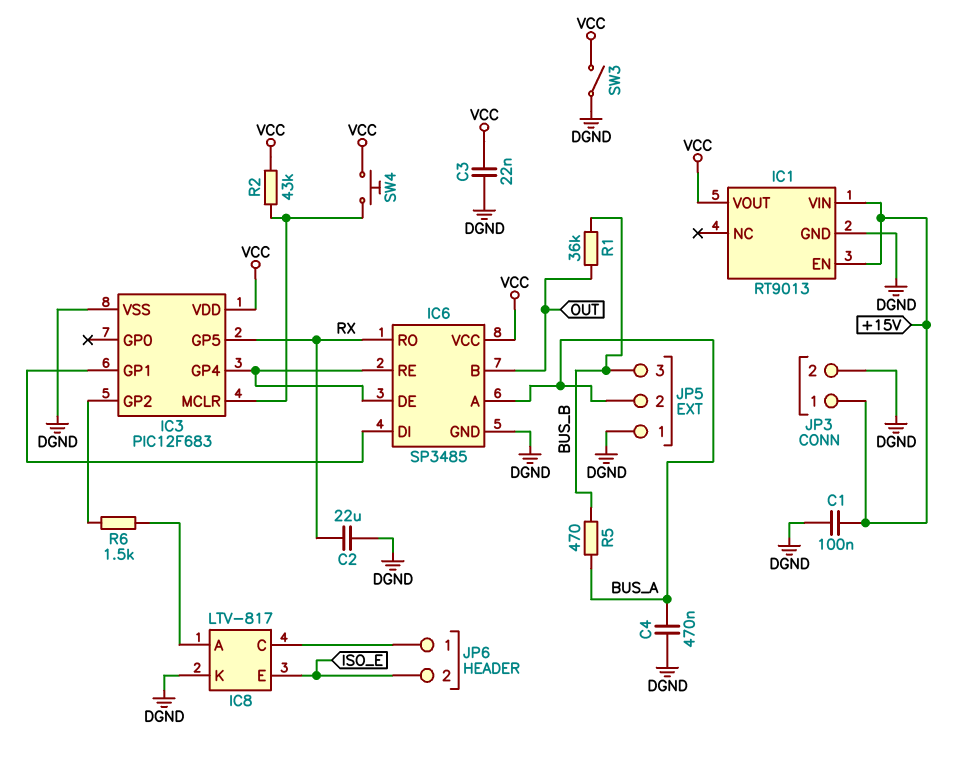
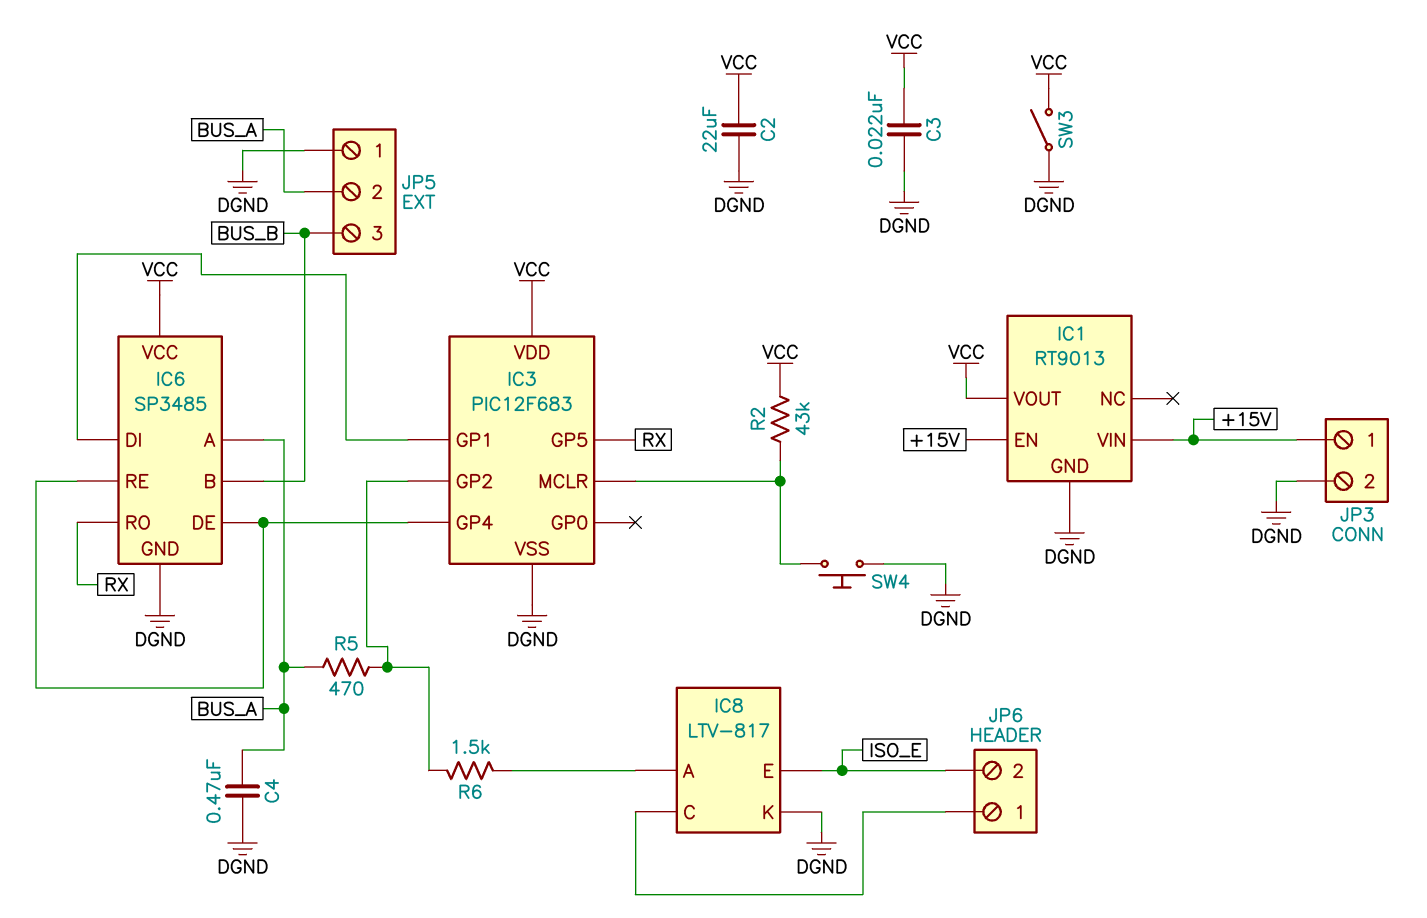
C1: 100nF (+15V, DGND) -> none
C2: 22uF (DGND, RX) -> 22uF (DGND, VCC)
IC6 pin B: OUT -> BUS_B
R1: 36k (BUS_B, OUT) -> none
R5: 470 (BUS_A, BUS_B) -> 470 (BUS_A, IC3/GP2)
SW4: button (IC3/MCLR, VCC) -> button (DGND, IC3/MCLR)

